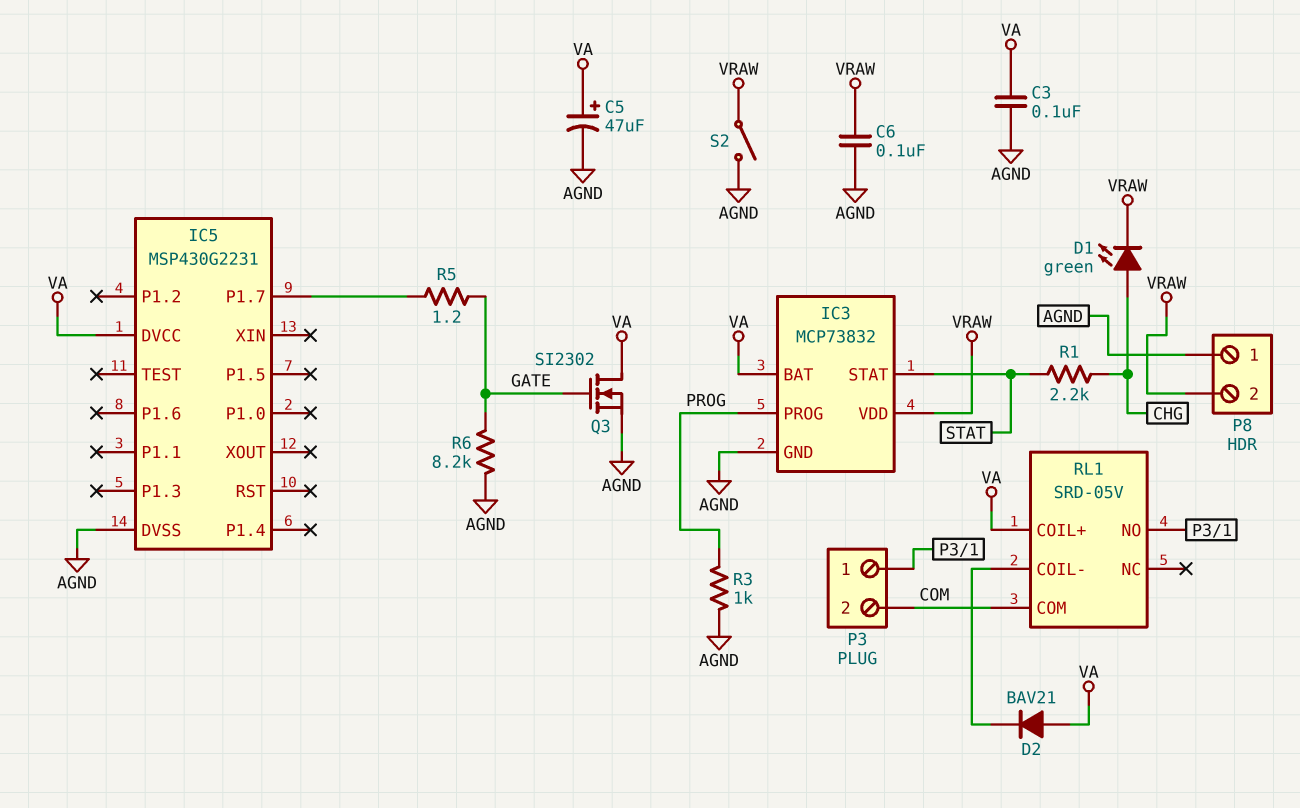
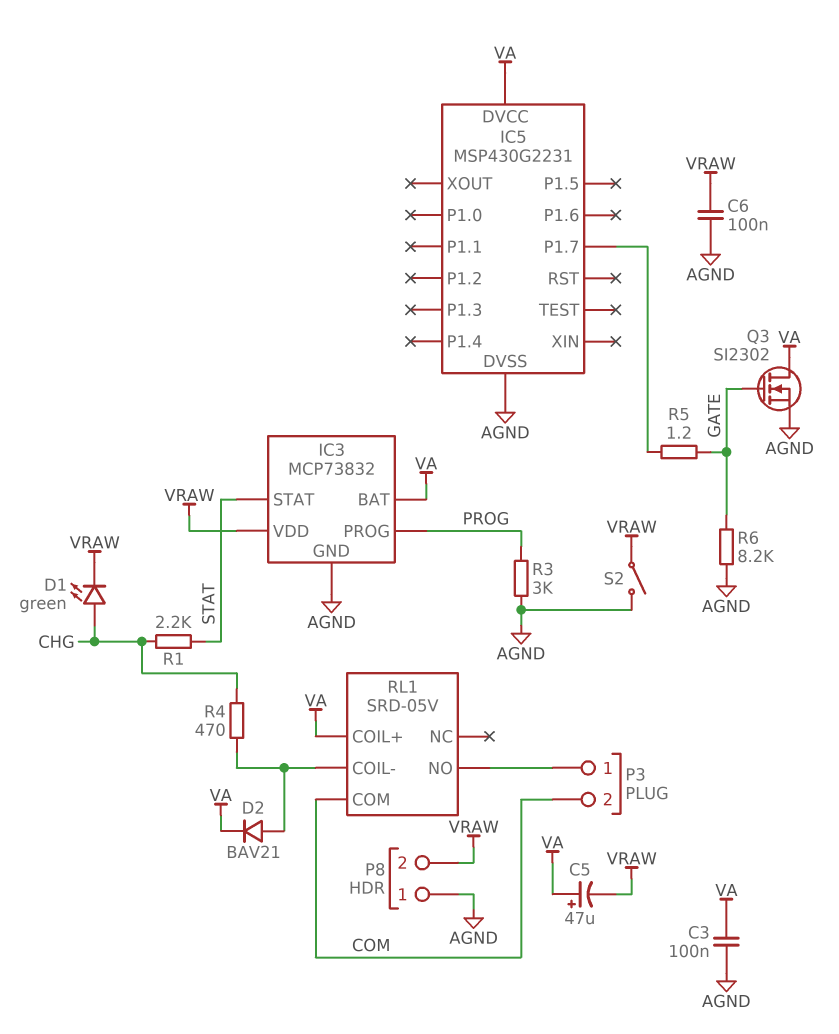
C5: 47uF (plus VA, minus AGND) -> 47uF (plus VA, minus VRAW)
D2: diode BAV21 (A VA, K RL1/COIL-) -> diode BAV21 (A RL1/COIL-, K VA)
R3: 1k (AGND, PROG) -> 3k (AGND, PROG)
R4: none -> 470 (CHG, RL1/COIL-)

